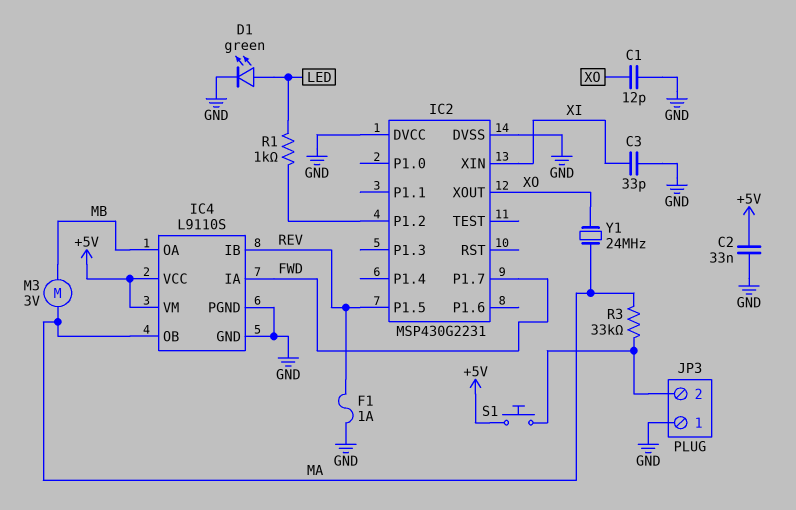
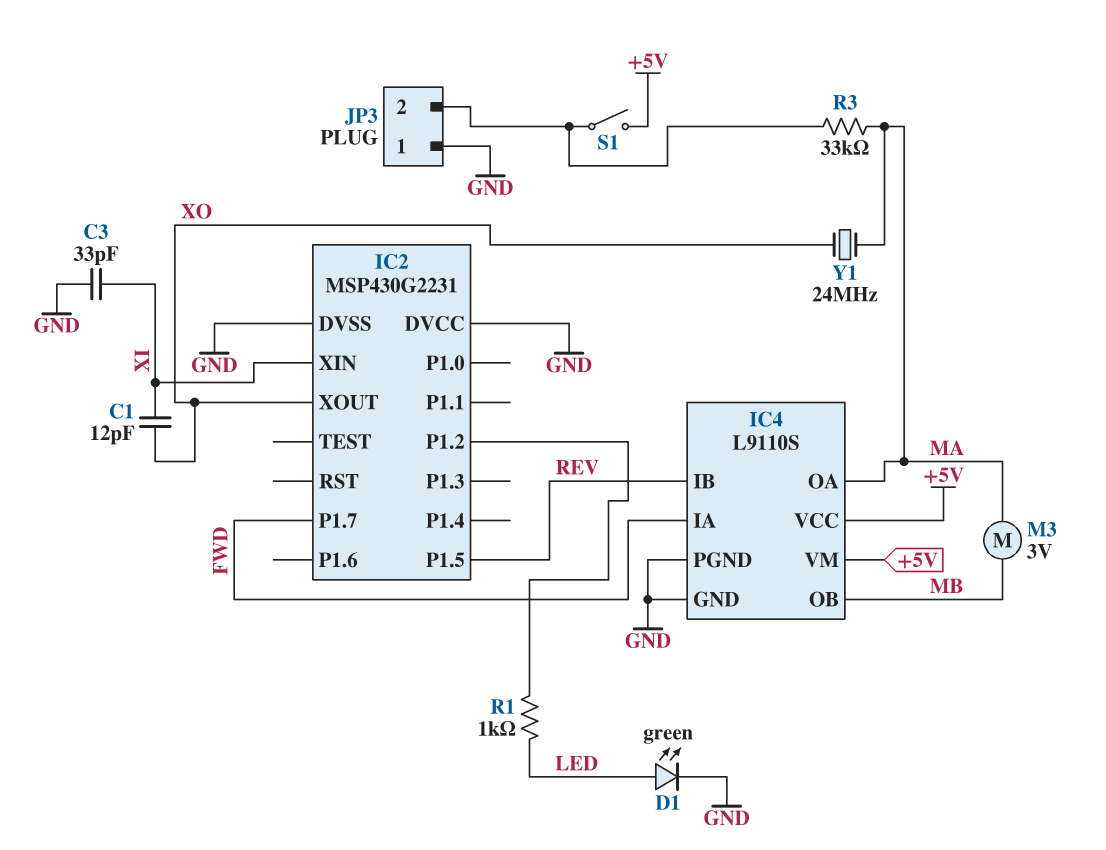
C1: 12pF (GND, XO) -> 12pF (XI, XO)
C2: 33nF (+5V, GND) -> none
F1: 1A (GND, REV) -> none
IC4 pin OA: MB -> MA
IC4 pin OB: MA -> MB
S1: button (+5V, JP3/2) -> switch (+5V, JP3/2)

